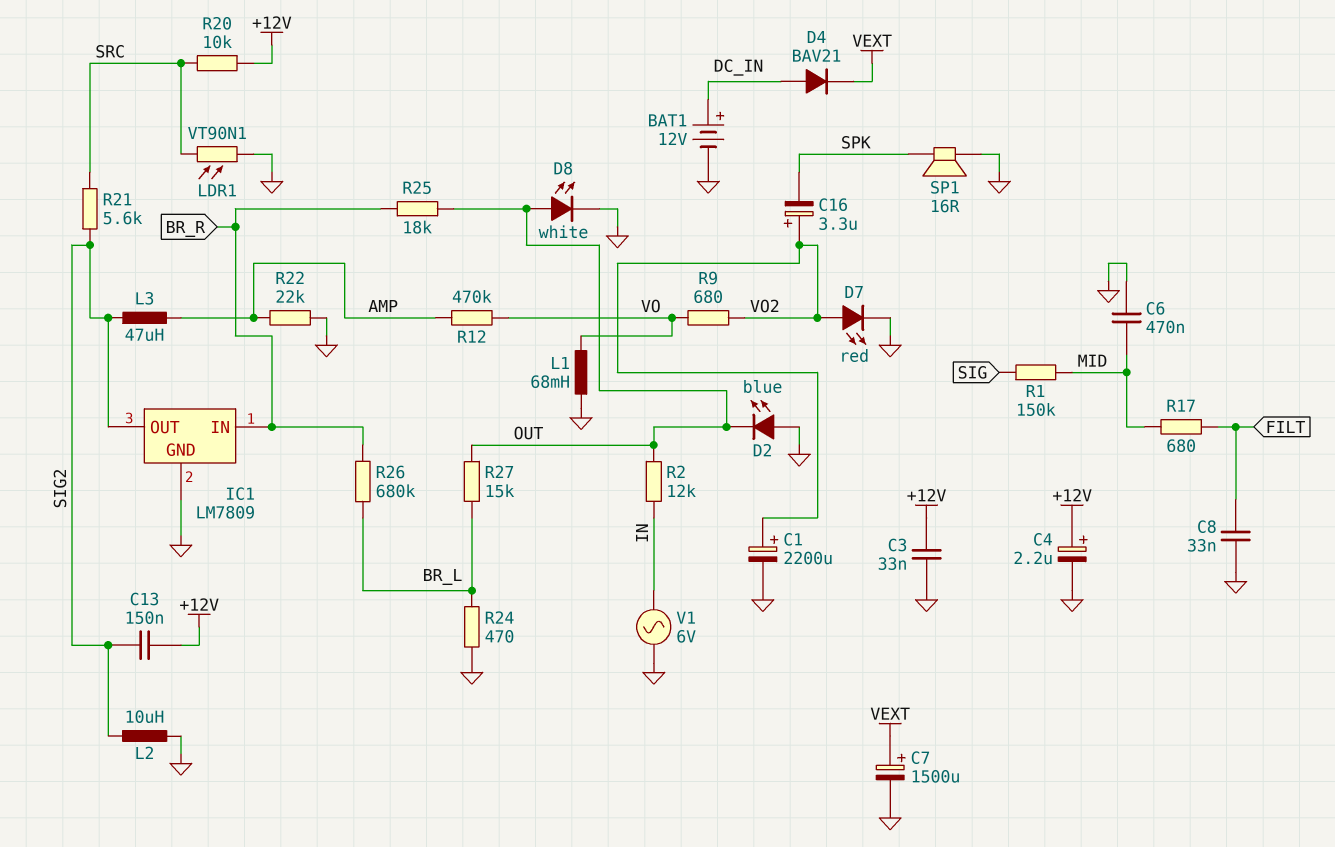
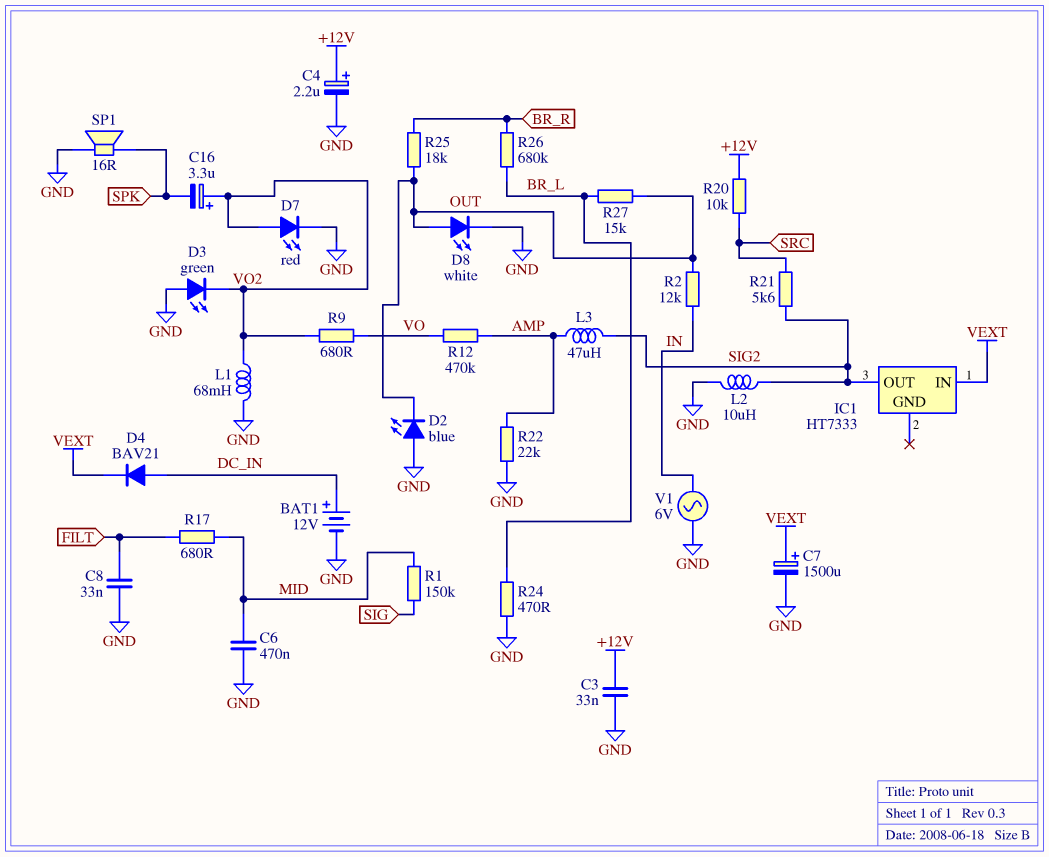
C1: 2200uF (plus VO2, minus GND) -> none
C13: 150nF (+12V, SIG2) -> none
D3: none -> LED green (A GND, K VO2)
IC1: LM7809 -> HT7333
IC1 pin GND: GND -> none
IC1 pin IN: BR_R -> VEXT
L1: 68mH (GND, VO) -> 68mH (GND, VO2)
LDR1: VT90N1 (GND, SRC) -> none

